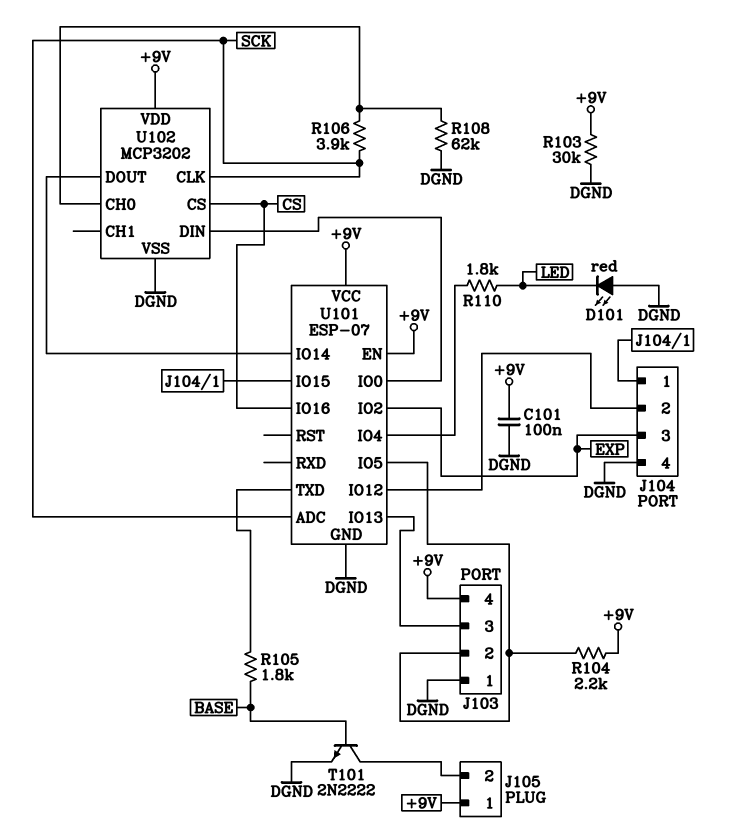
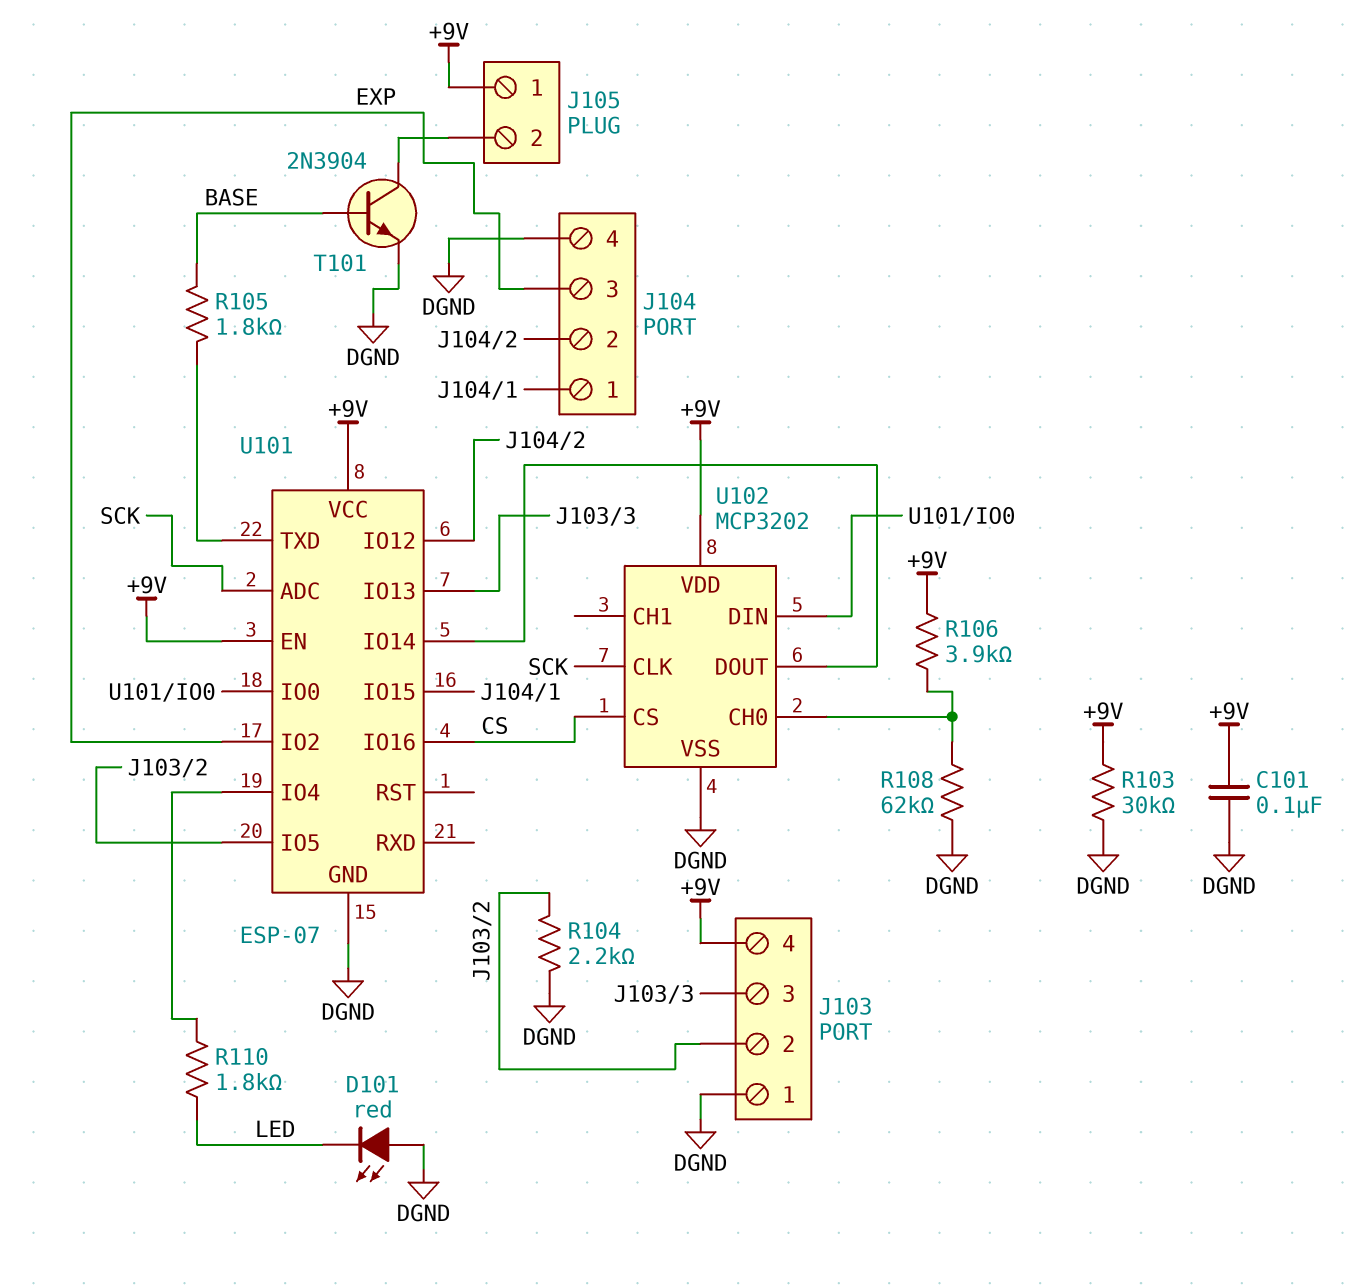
R104: 2.2k (+9V, J103/2) -> 2.2k (DGND, J103/2)
R106: 3.9k (SCK, U102/CH0) -> 3.9k (+9V, U102/CH0)
T101: NPN 2N2222 (B BASE, C J105/2, E DGND) -> NPN 2N3904 (B BASE, C J105/2, E DGND)

